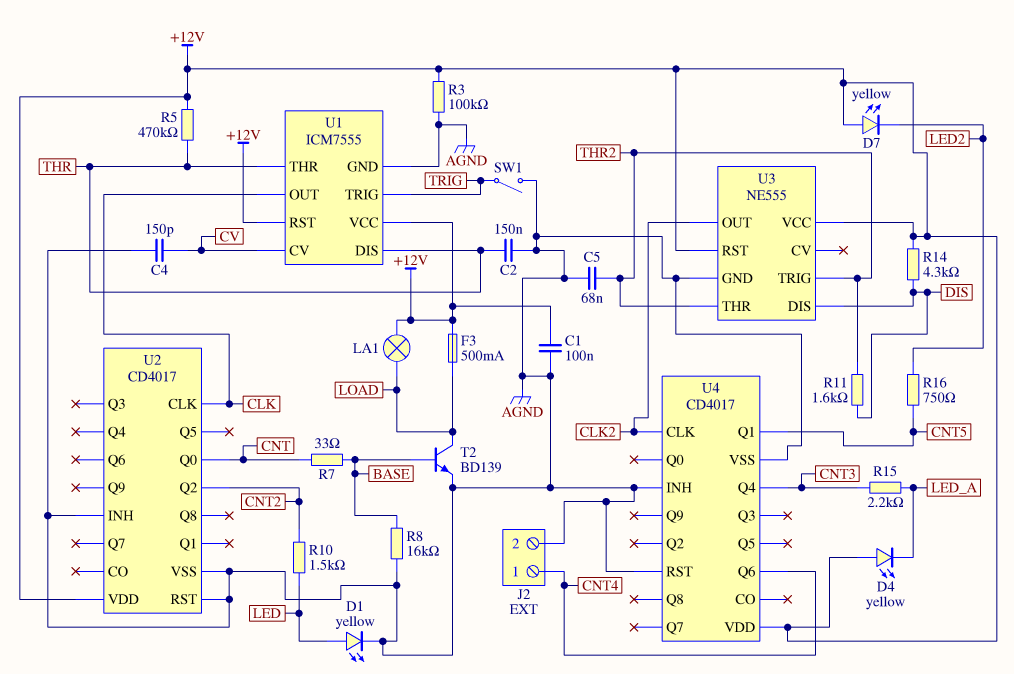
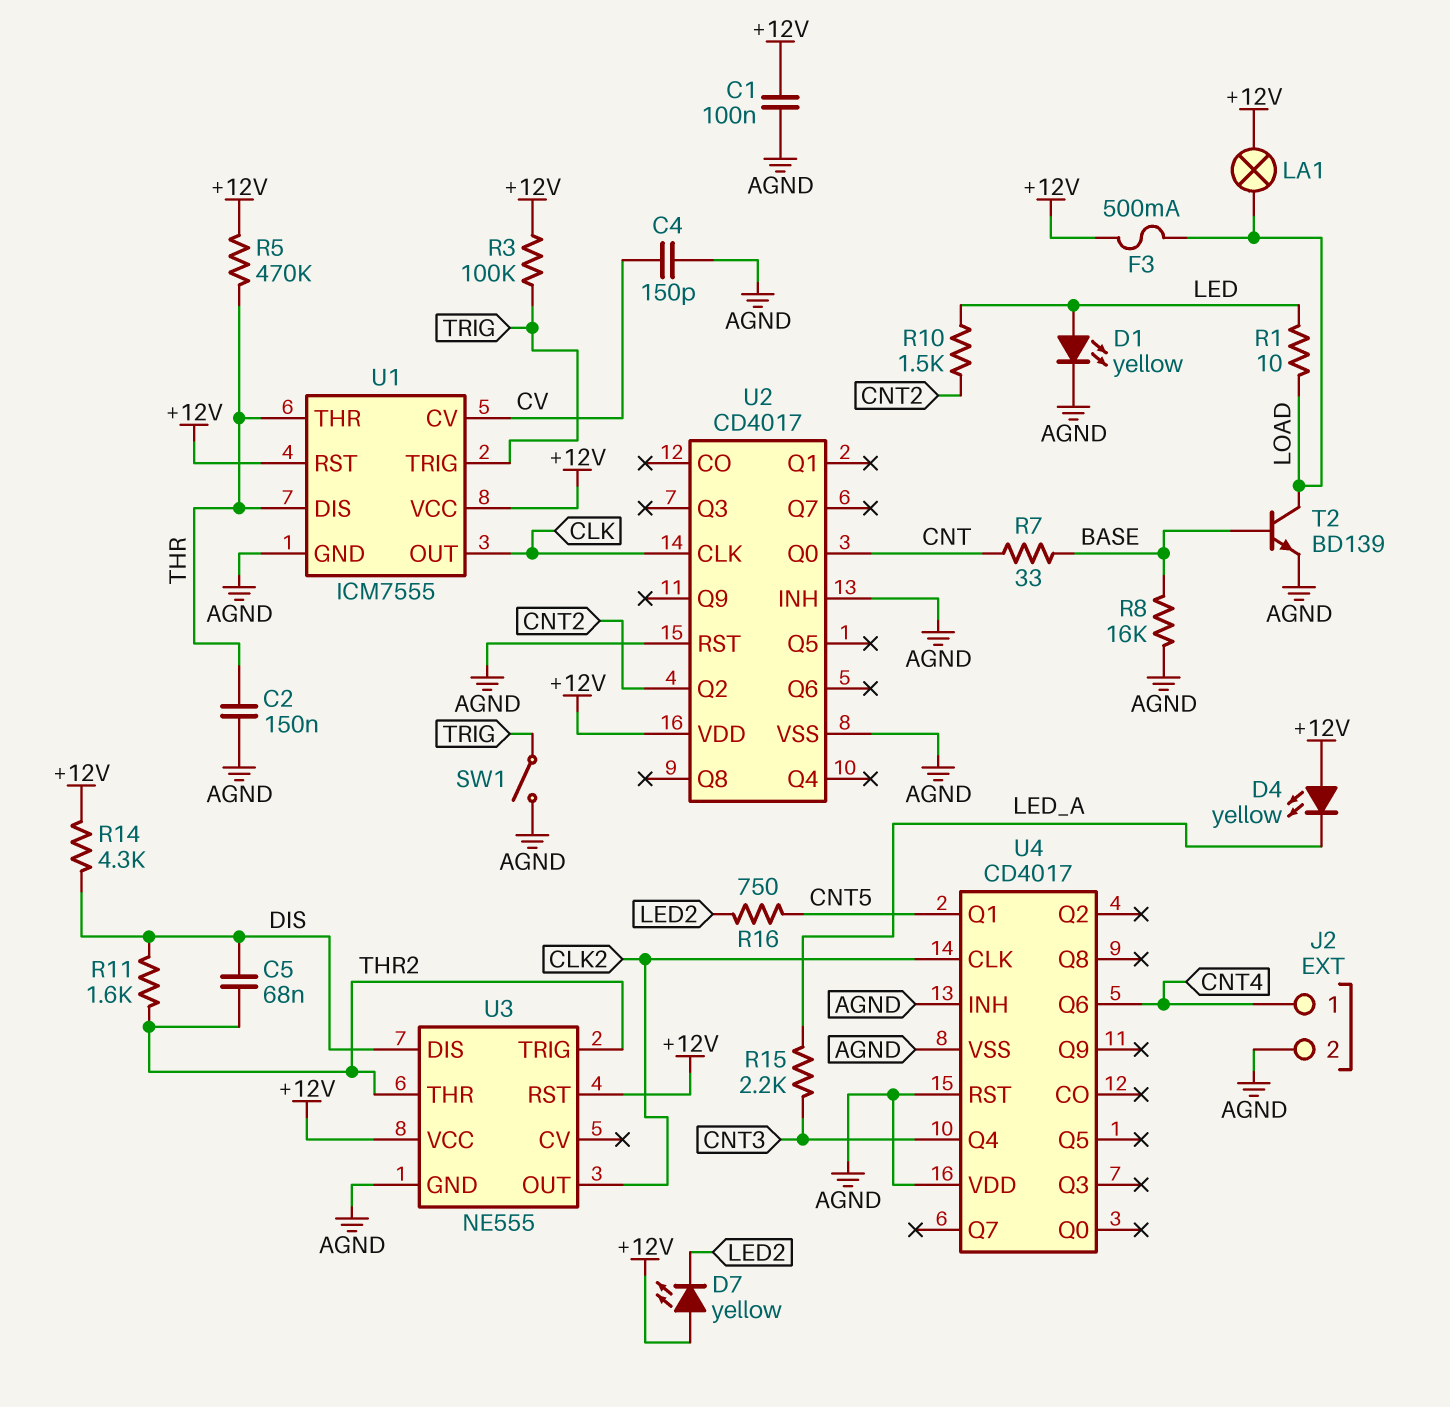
C5: 68nF (AGND, THR2) -> 68nF (DIS, THR2)
R1: none -> 10 (LED, LOAD)
R3: 100k (+12V, AGND) -> 100k (+12V, TRIG)
U4 pin VDD: +12V -> AGND

